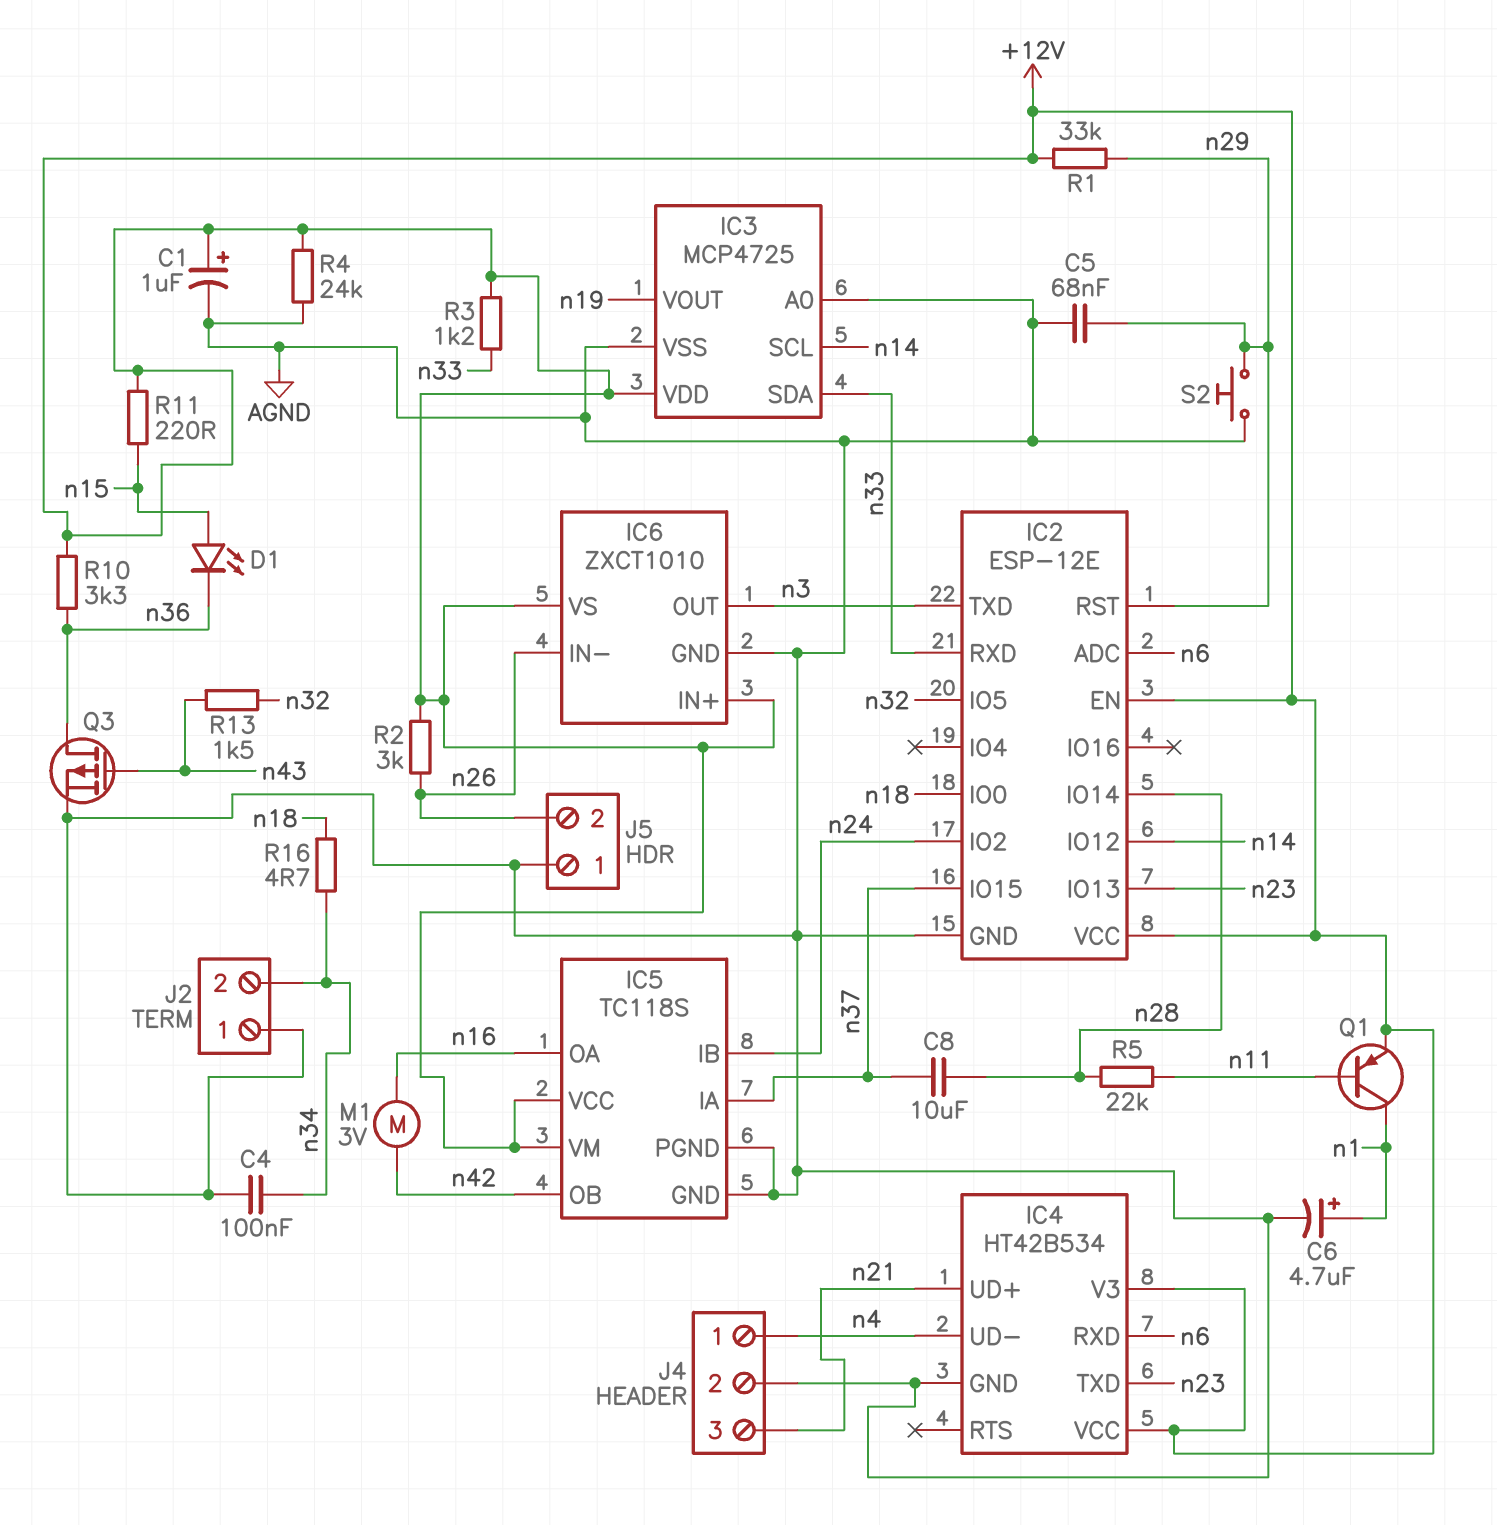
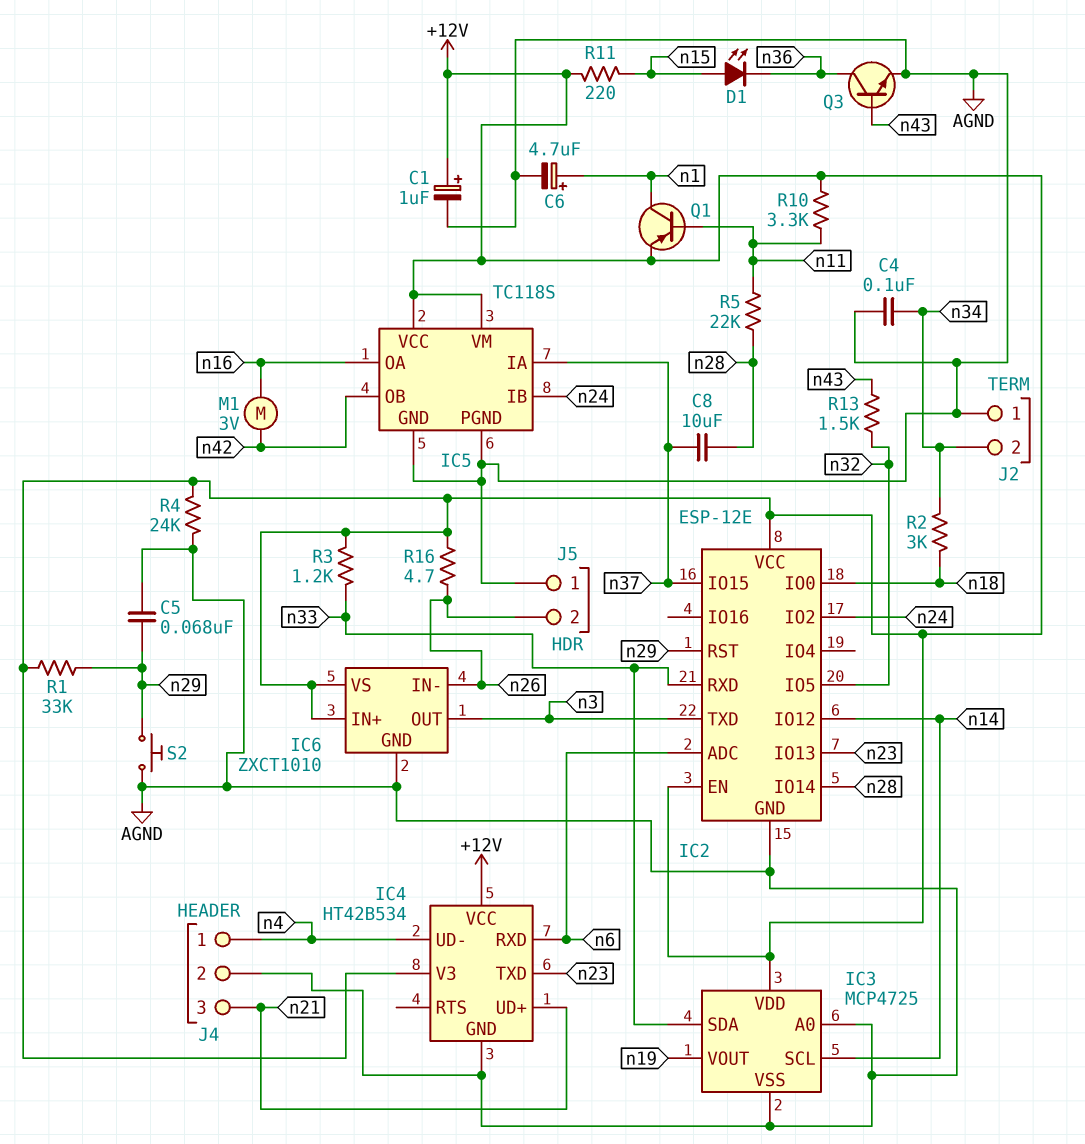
Q3: PMOS (G n43, D n36, S AGND) -> NPN (B n43, C n36, E AGND)
R2: 3k (+12V, n26) -> 3k (n18, n34)
R10: 3.3k (+12V, n36) -> 3.3k (+12V, n11)
R16: 4.7 (n18, n34) -> 4.7 (+12V, n26)

